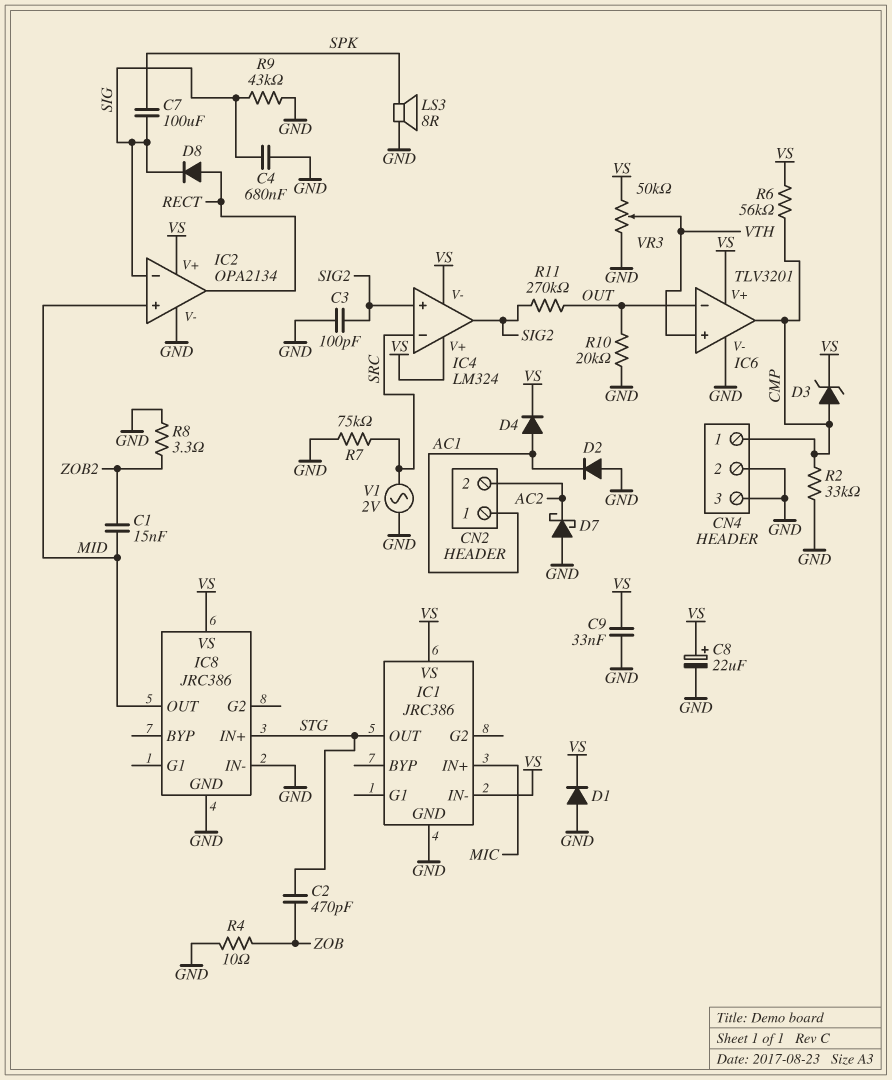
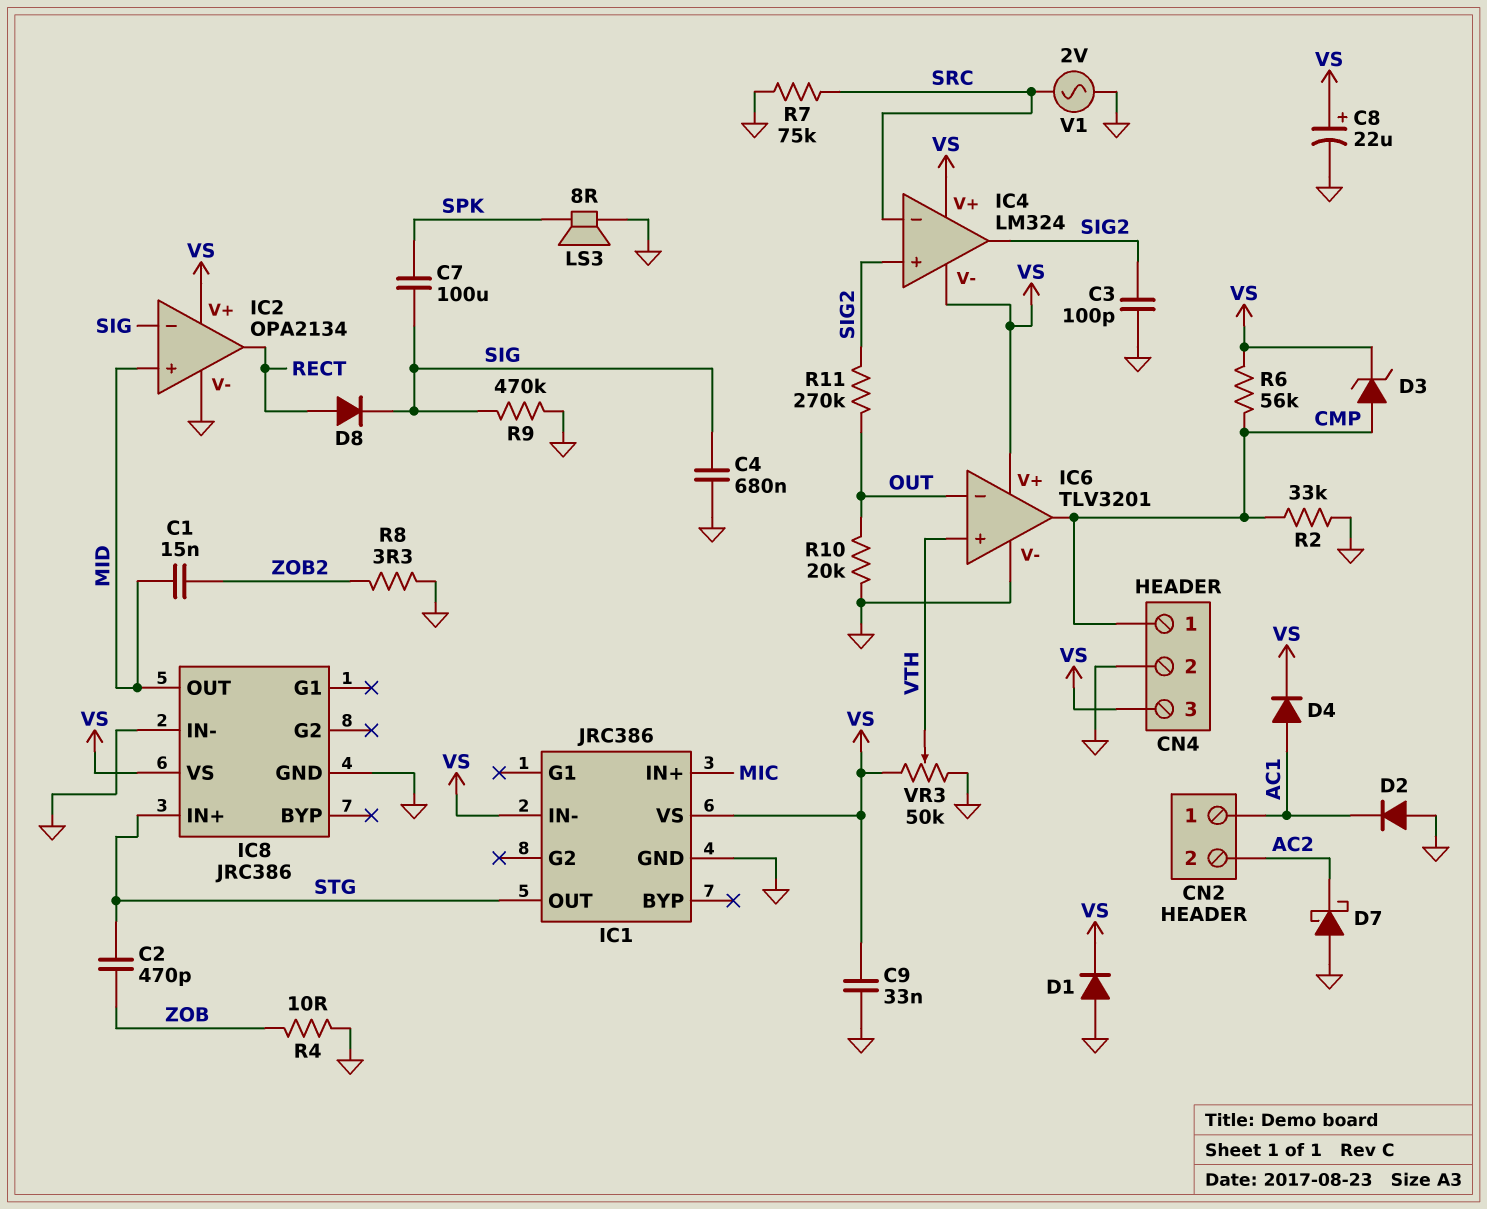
CN4 pin 3: GND -> VS
R9: 43k (GND, SIG) -> 470k (GND, SIG)

